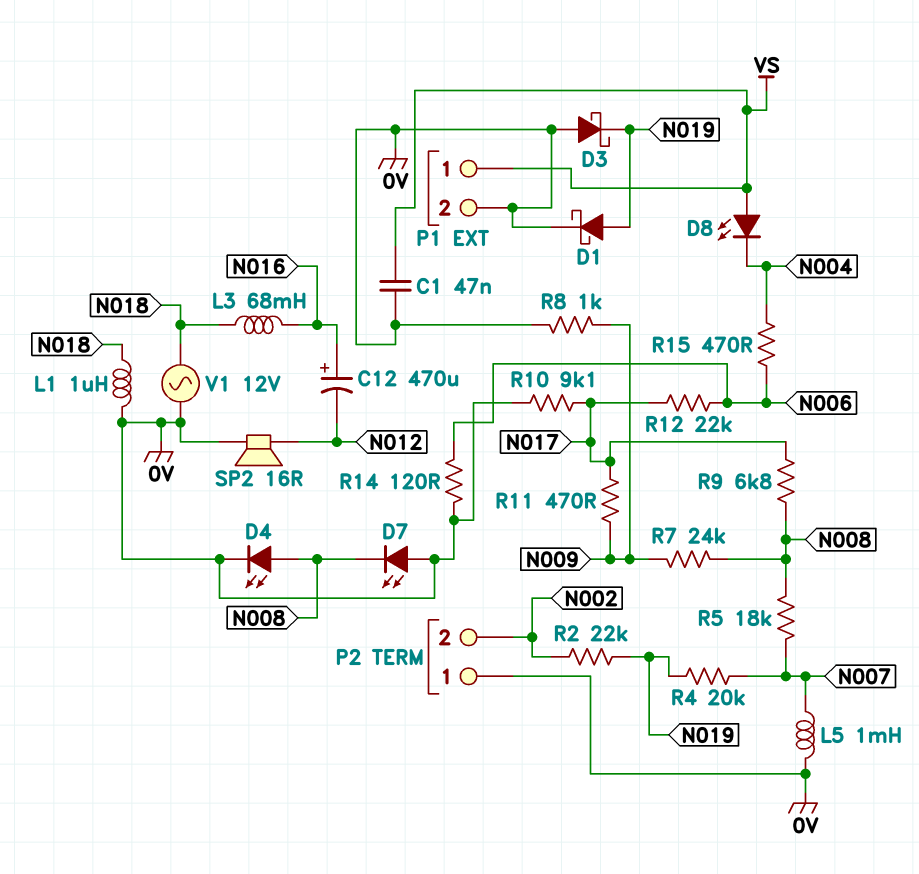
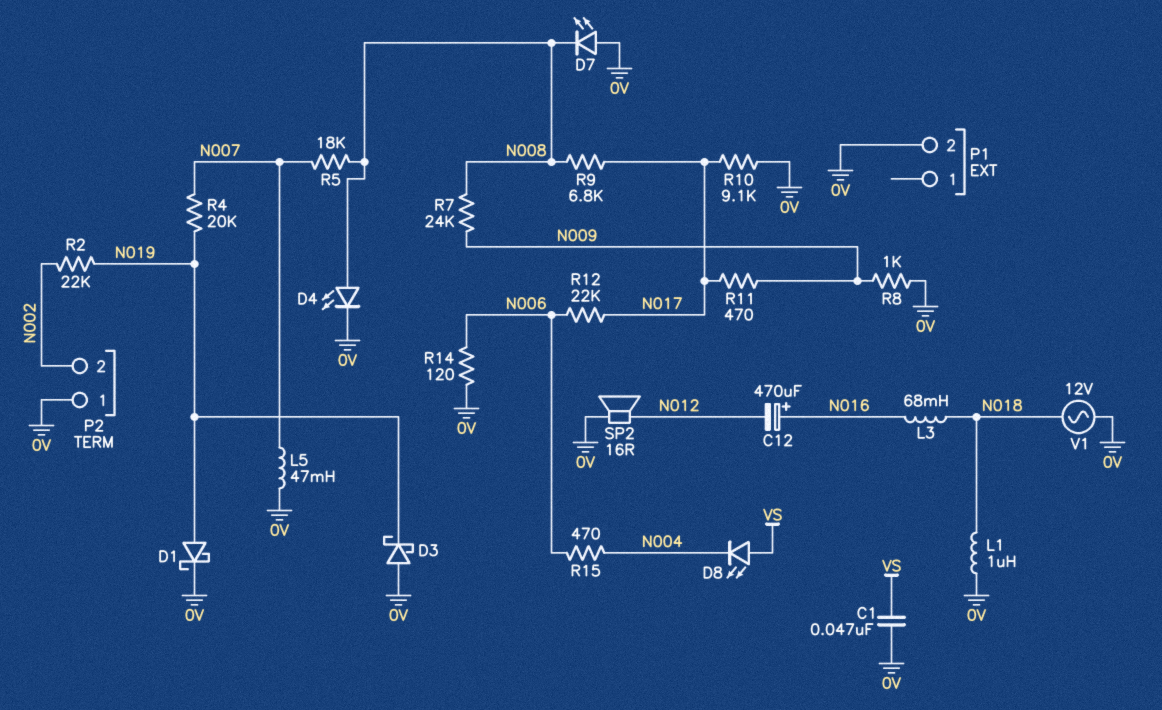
L5: 1mH (0V, N007) -> 47mH (0V, N007)
P1 pin 1: VS -> none

